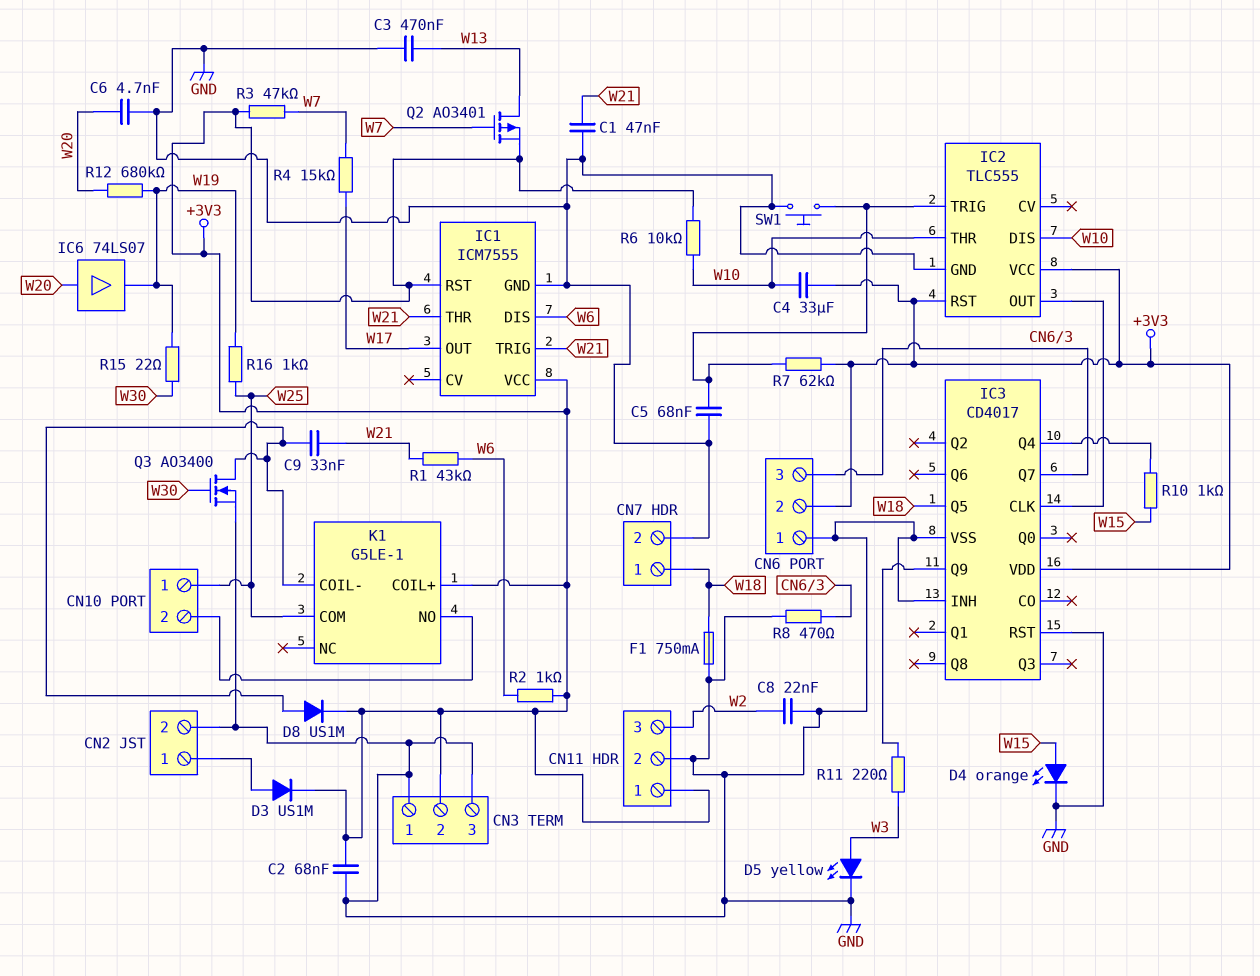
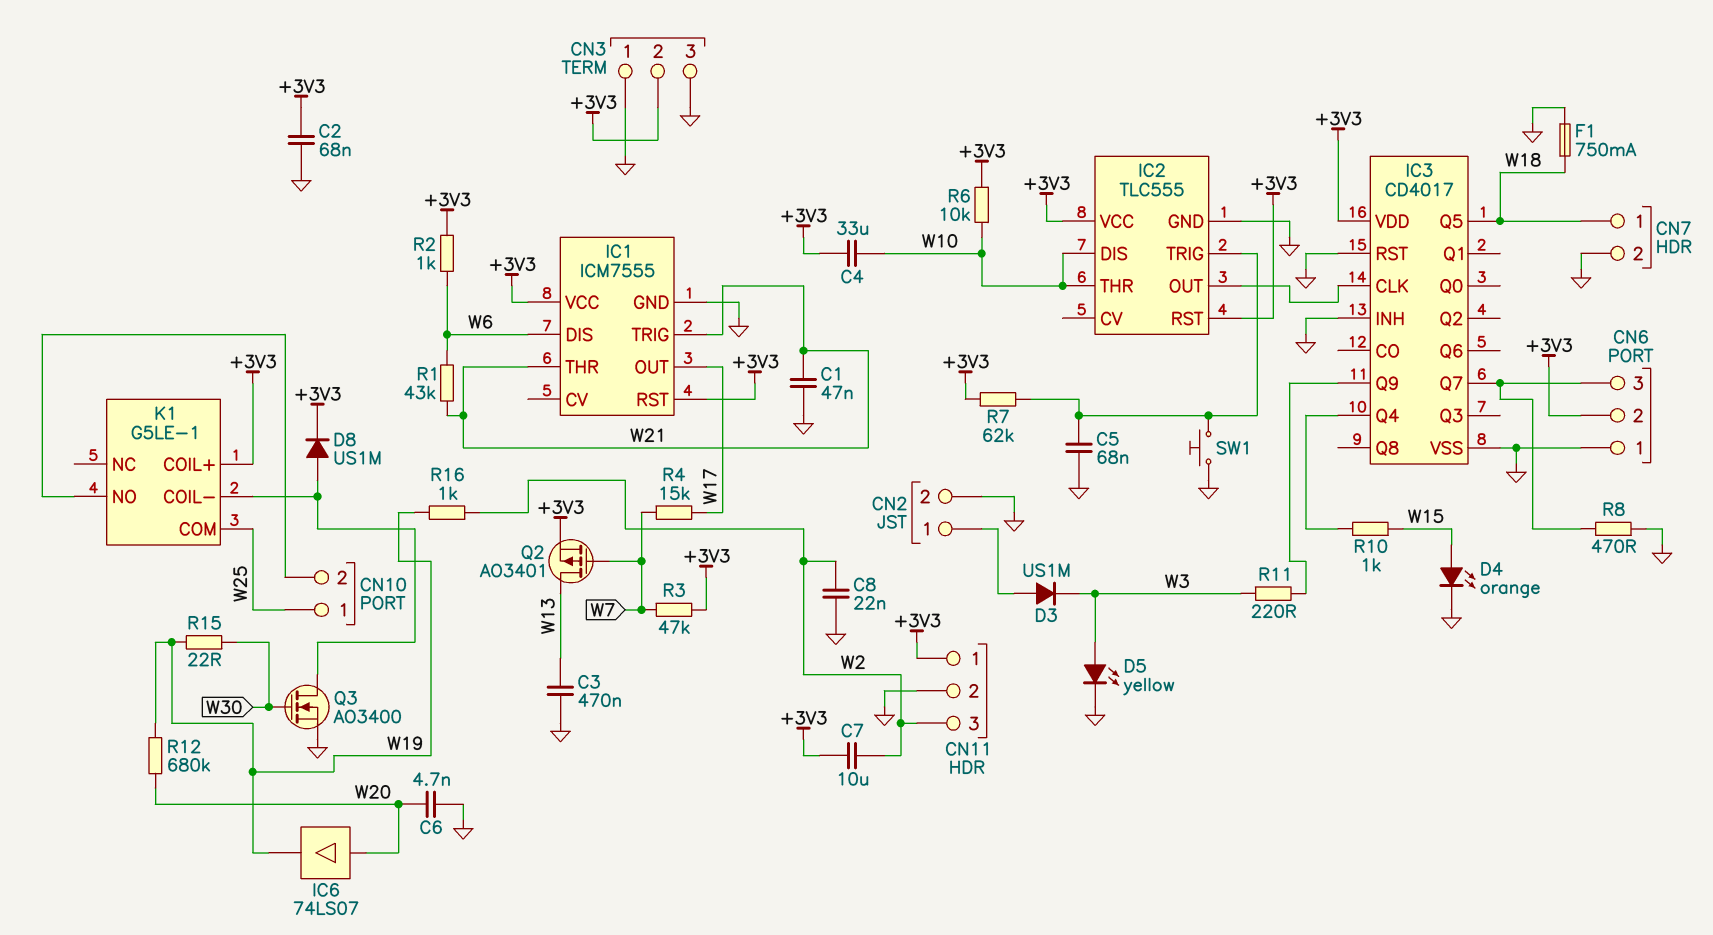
C7: none -> 10uF (+3V3, W2)
C9: 33nF (K1/COIL-, W21) -> none
D3: diode US1M (A CN2/1, K +3V3) -> diode US1M (A CN2/1, K W3)
R16: 1k (W19, W25) -> 1k (W2, W19)

